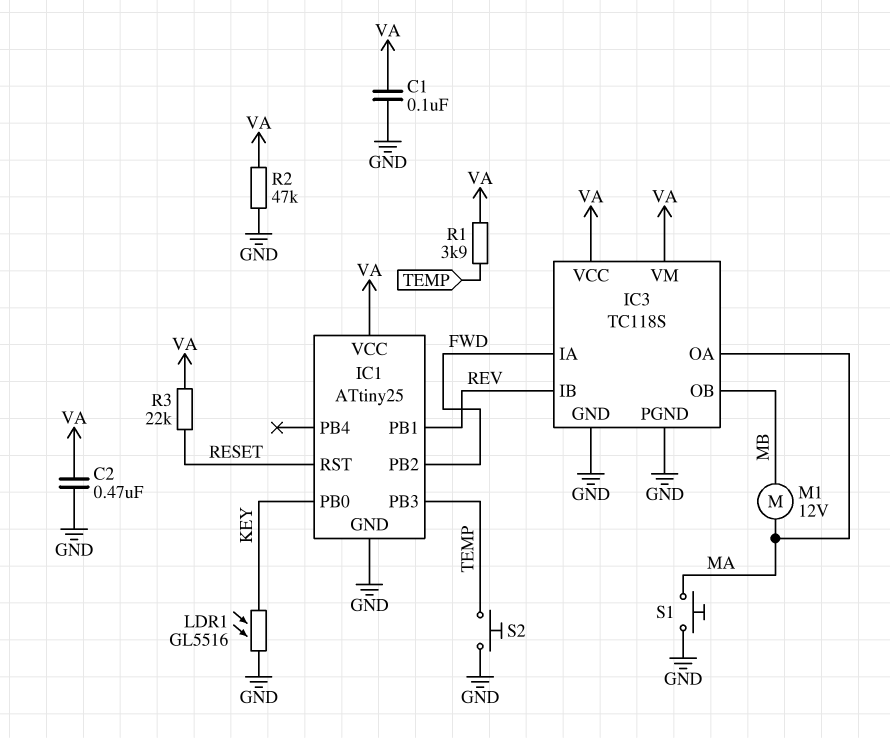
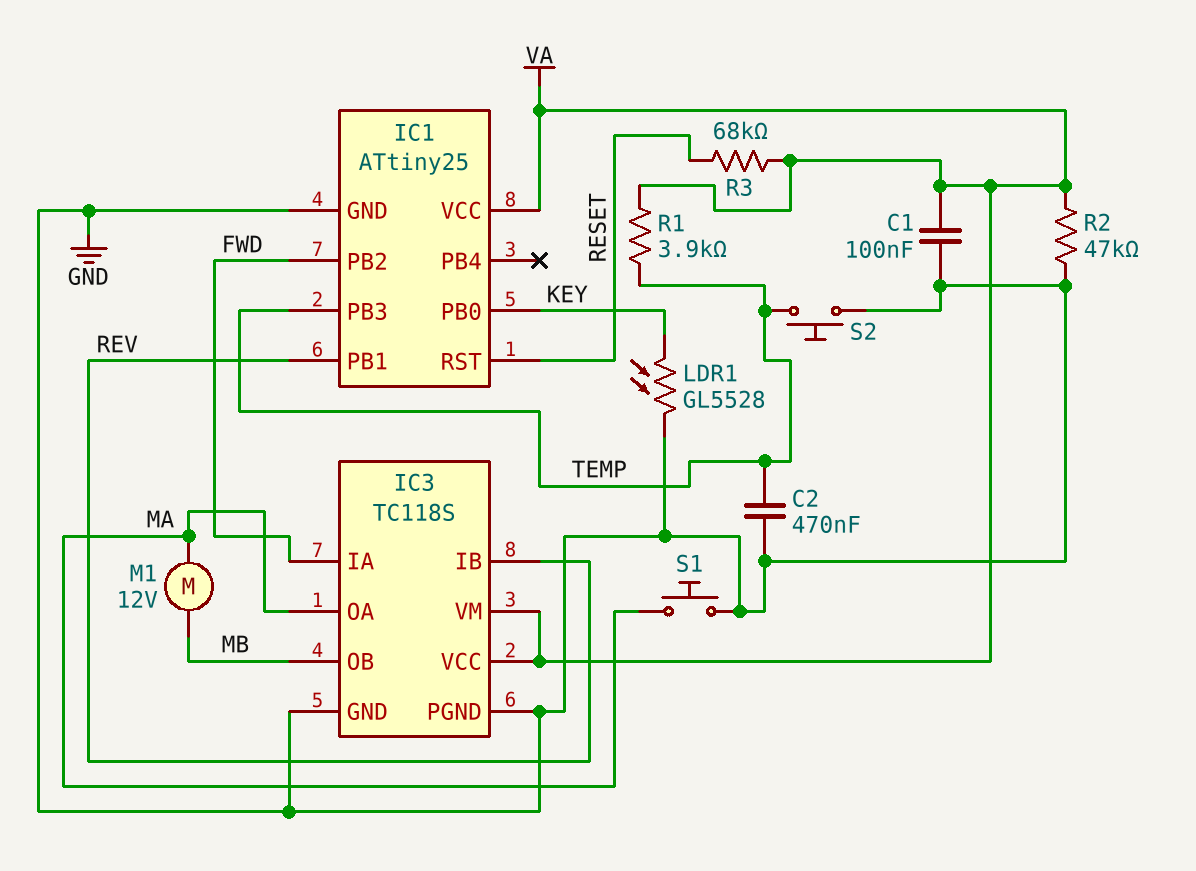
C2: 470nF (GND, VA) -> 470nF (GND, TEMP)
LDR1: GL5516 (GND, KEY) -> GL5528 (GND, KEY)
R3: 22k (RESET, VA) -> 68k (RESET, VA)

